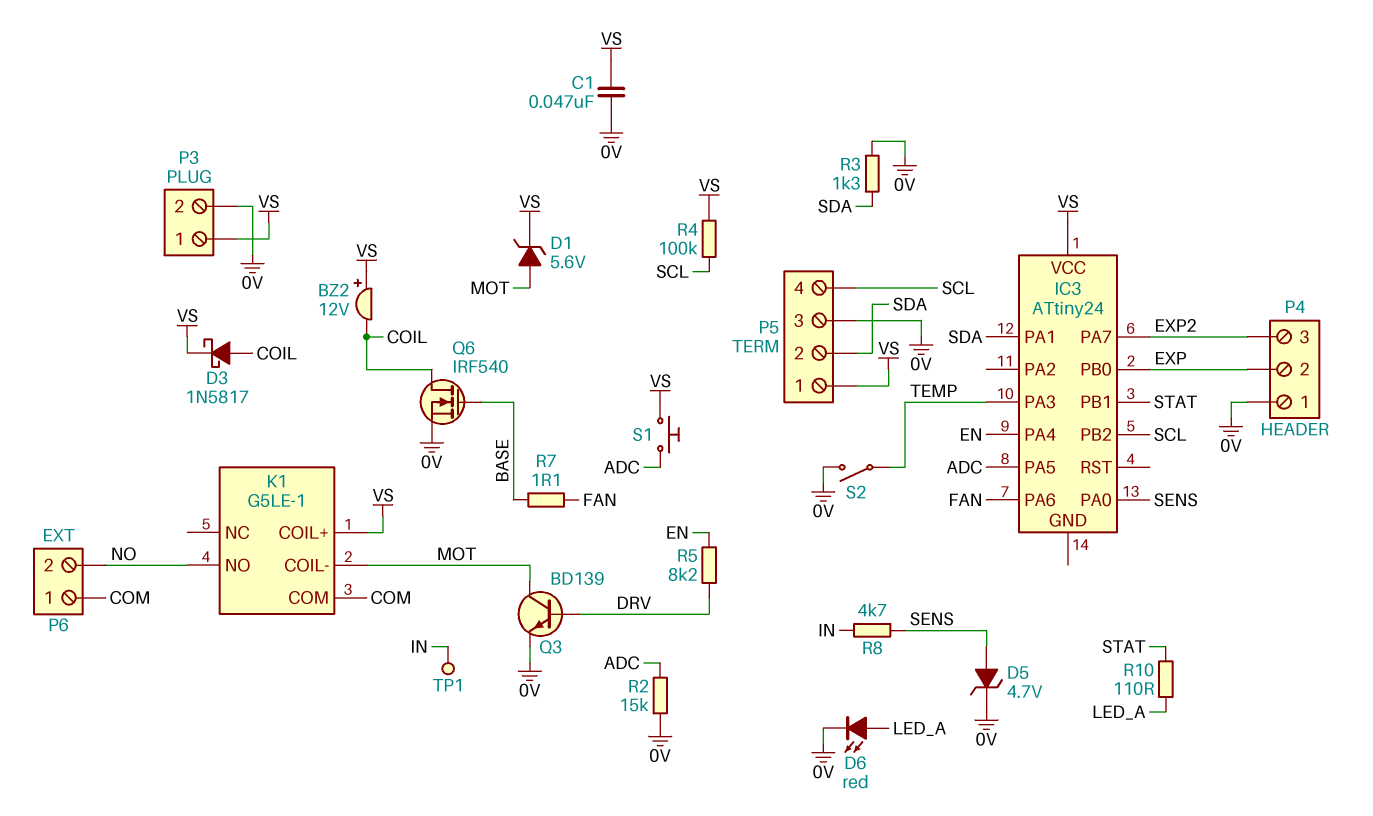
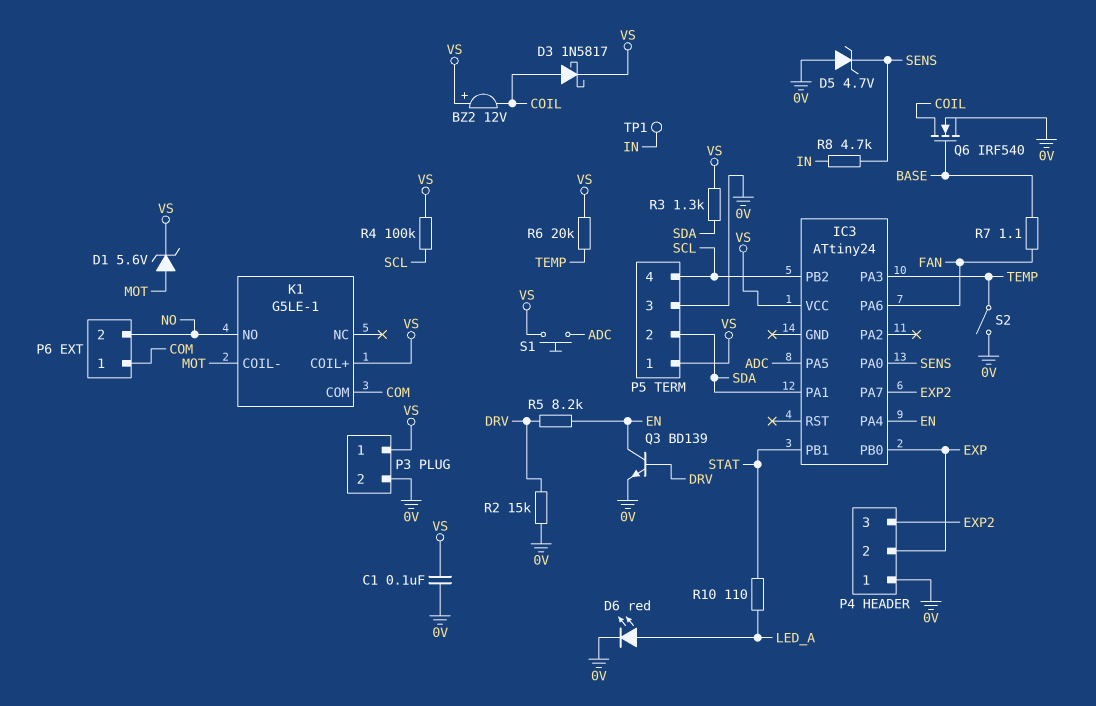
C1: 47nF (0V, VS) -> 100nF (0V, VS)
D5: zener 4.7V (A SENS, K 0V) -> zener 4.7V (A 0V, K SENS)
Q3: NPN BD139 (B DRV, C MOT, E 0V) -> NPN BD139 (B DRV, C EN, E 0V)
R2: 15k (0V, ADC) -> 15k (0V, DRV)
R3: 1.3k (0V, SDA) -> 1.3k (SDA, VS)
R6: none -> 20k (TEMP, VS)

